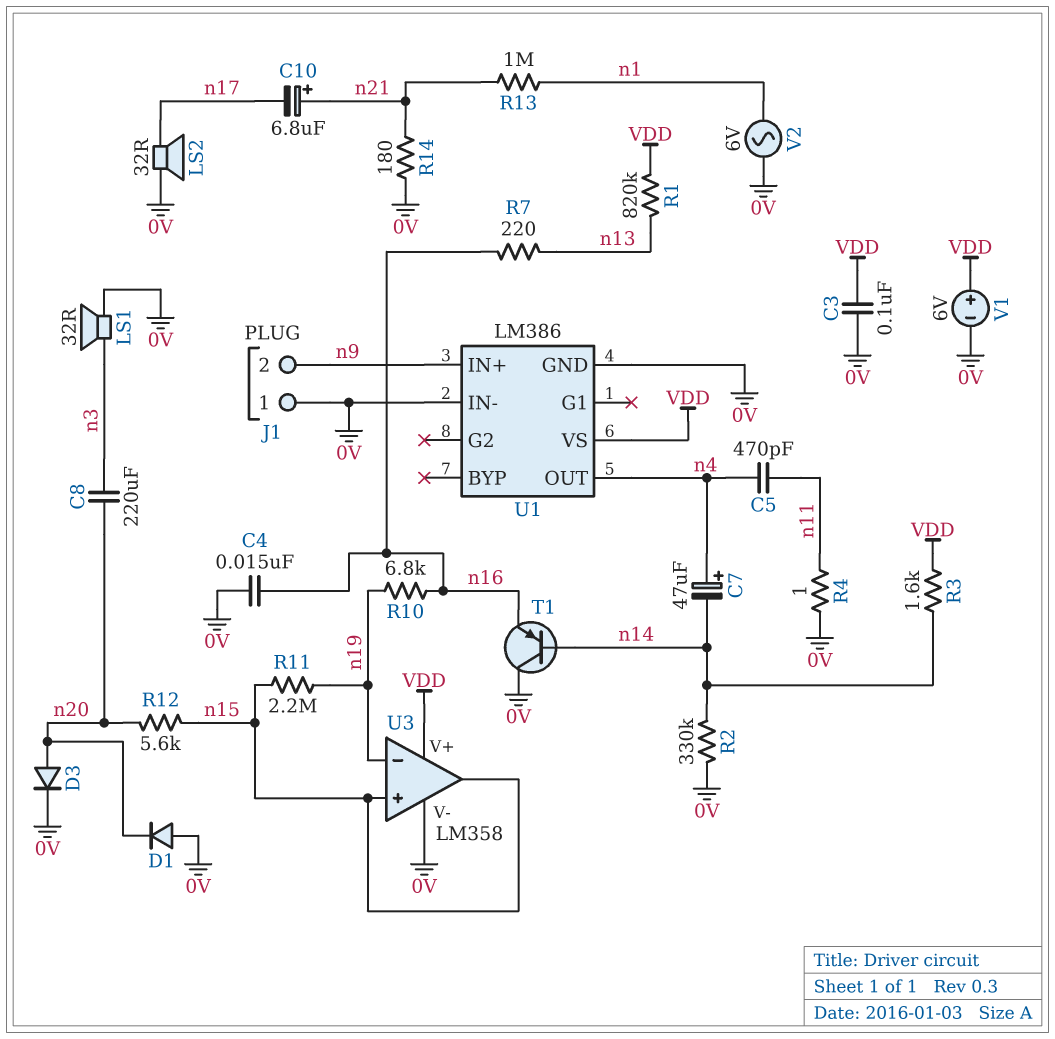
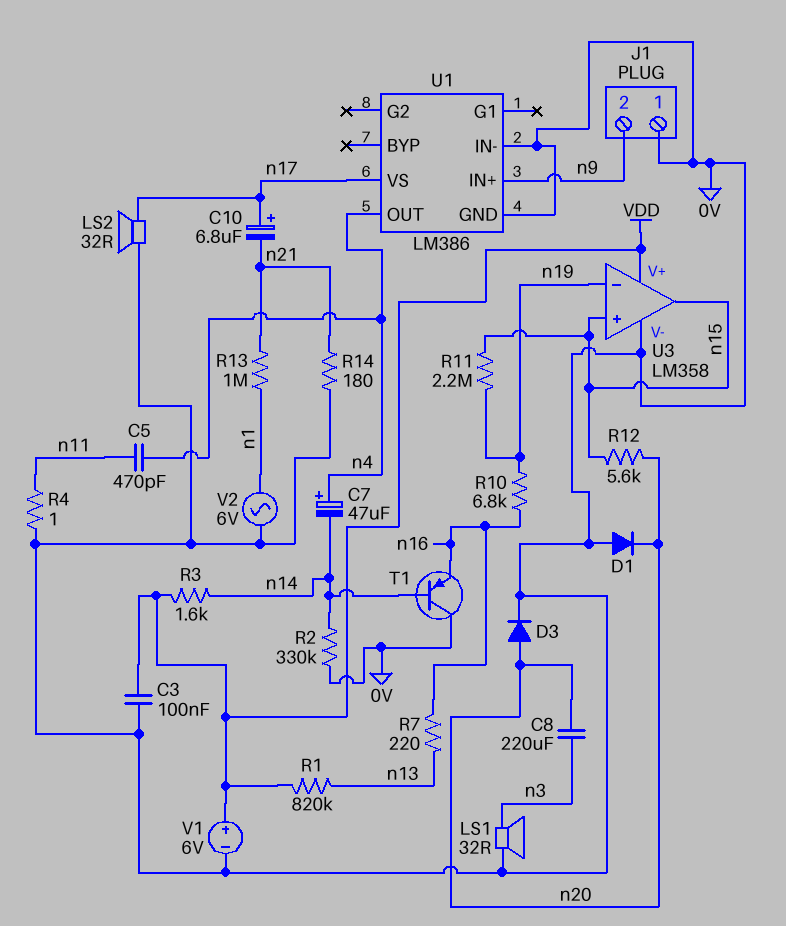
C4: 15nF (0V, n16) -> none
C10: 6.8uF (plus n21, minus n17) -> 6.8uF (plus n17, minus n21)
U1 pin VS: VDD -> n17

